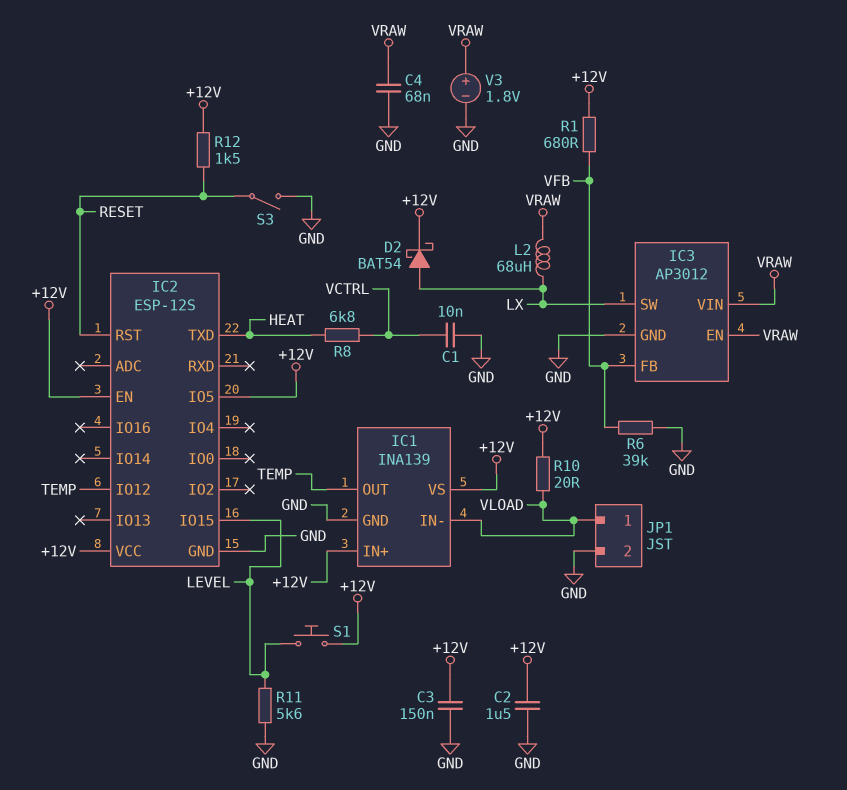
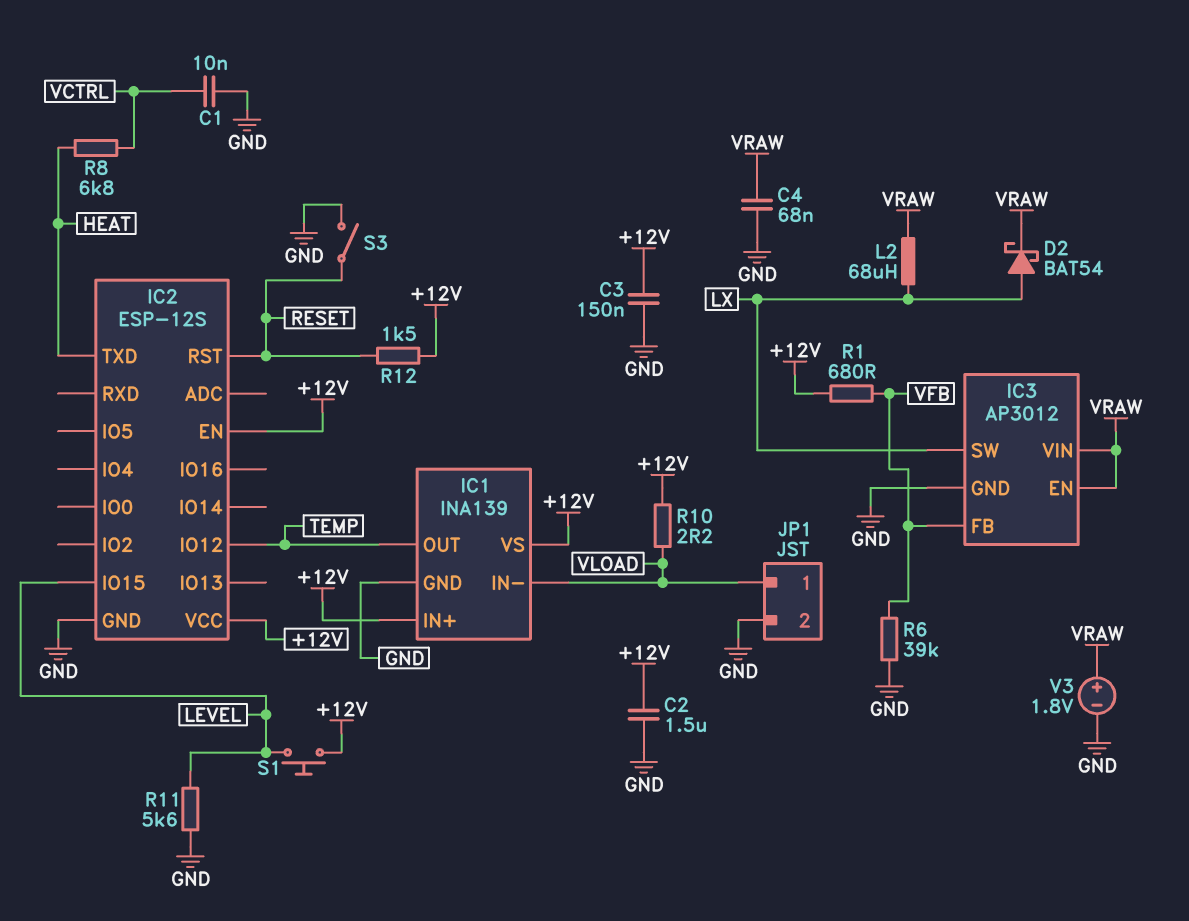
D2: schottky BAT54 (A LX, K +12V) -> schottky BAT54 (A LX, K VRAW)
IC2 pin IO5: +12V -> none
R10: 20 (+12V, VLOAD) -> 2.2 (+12V, VLOAD)

